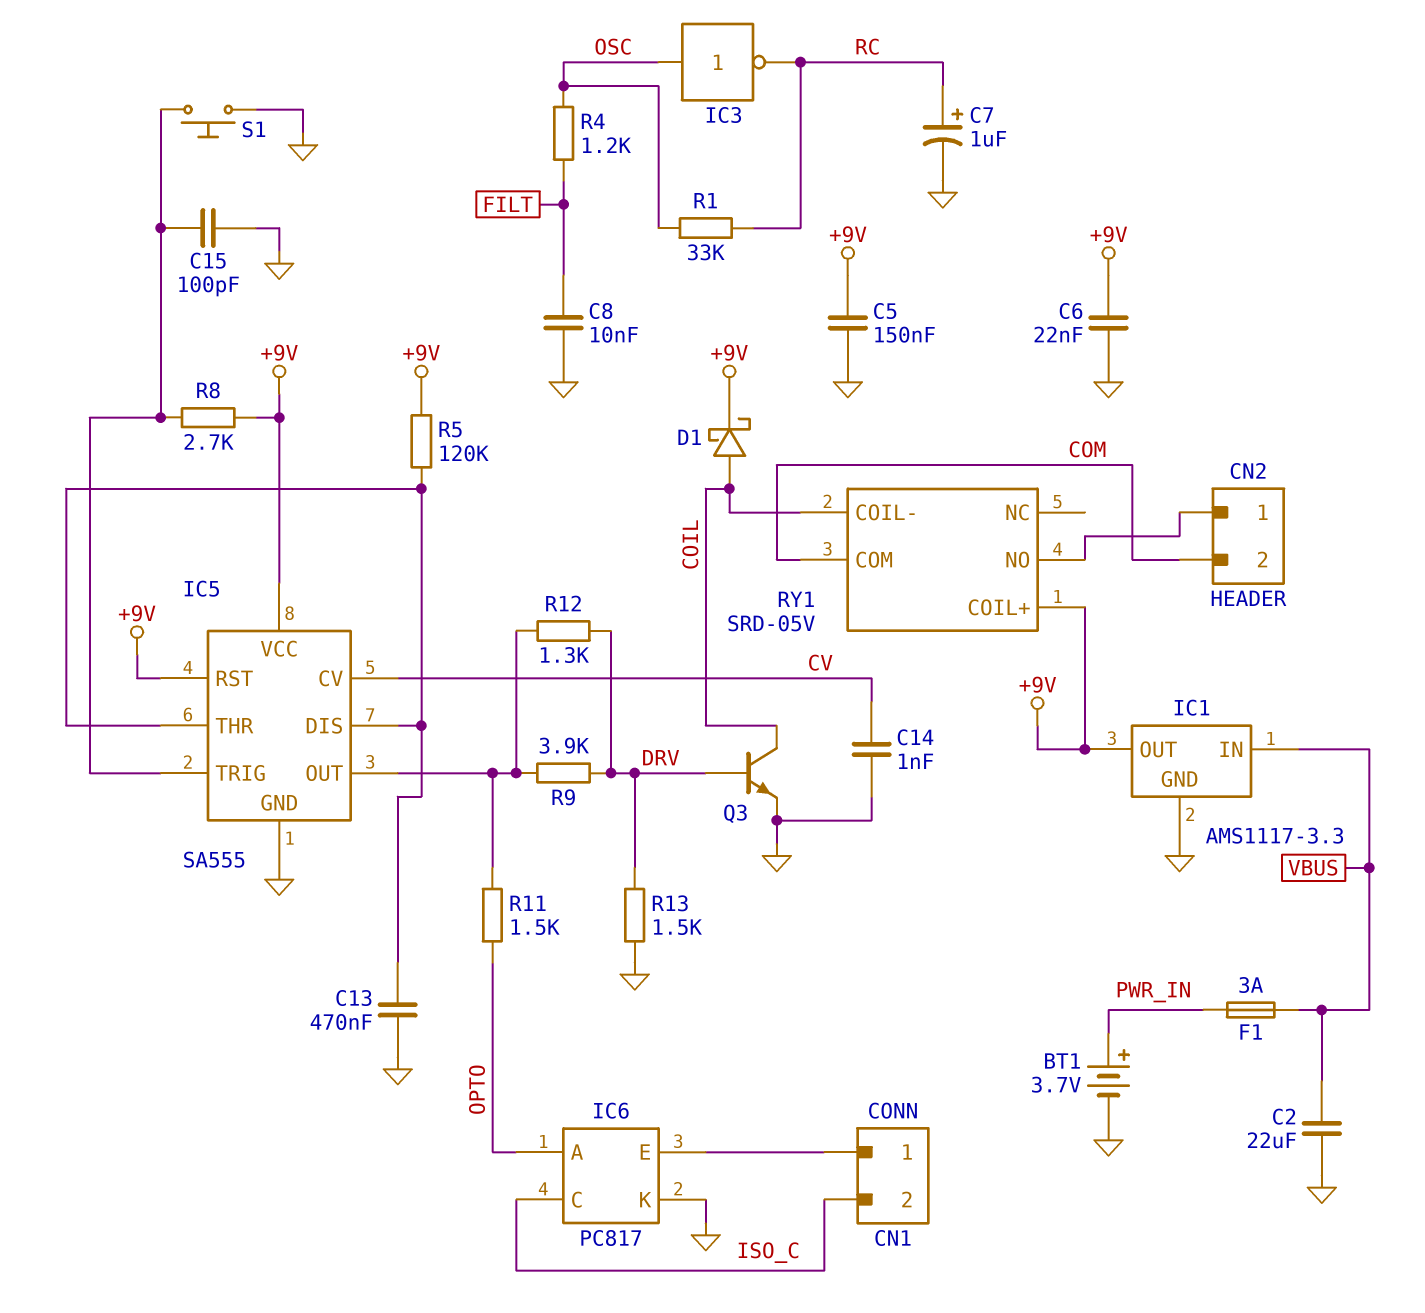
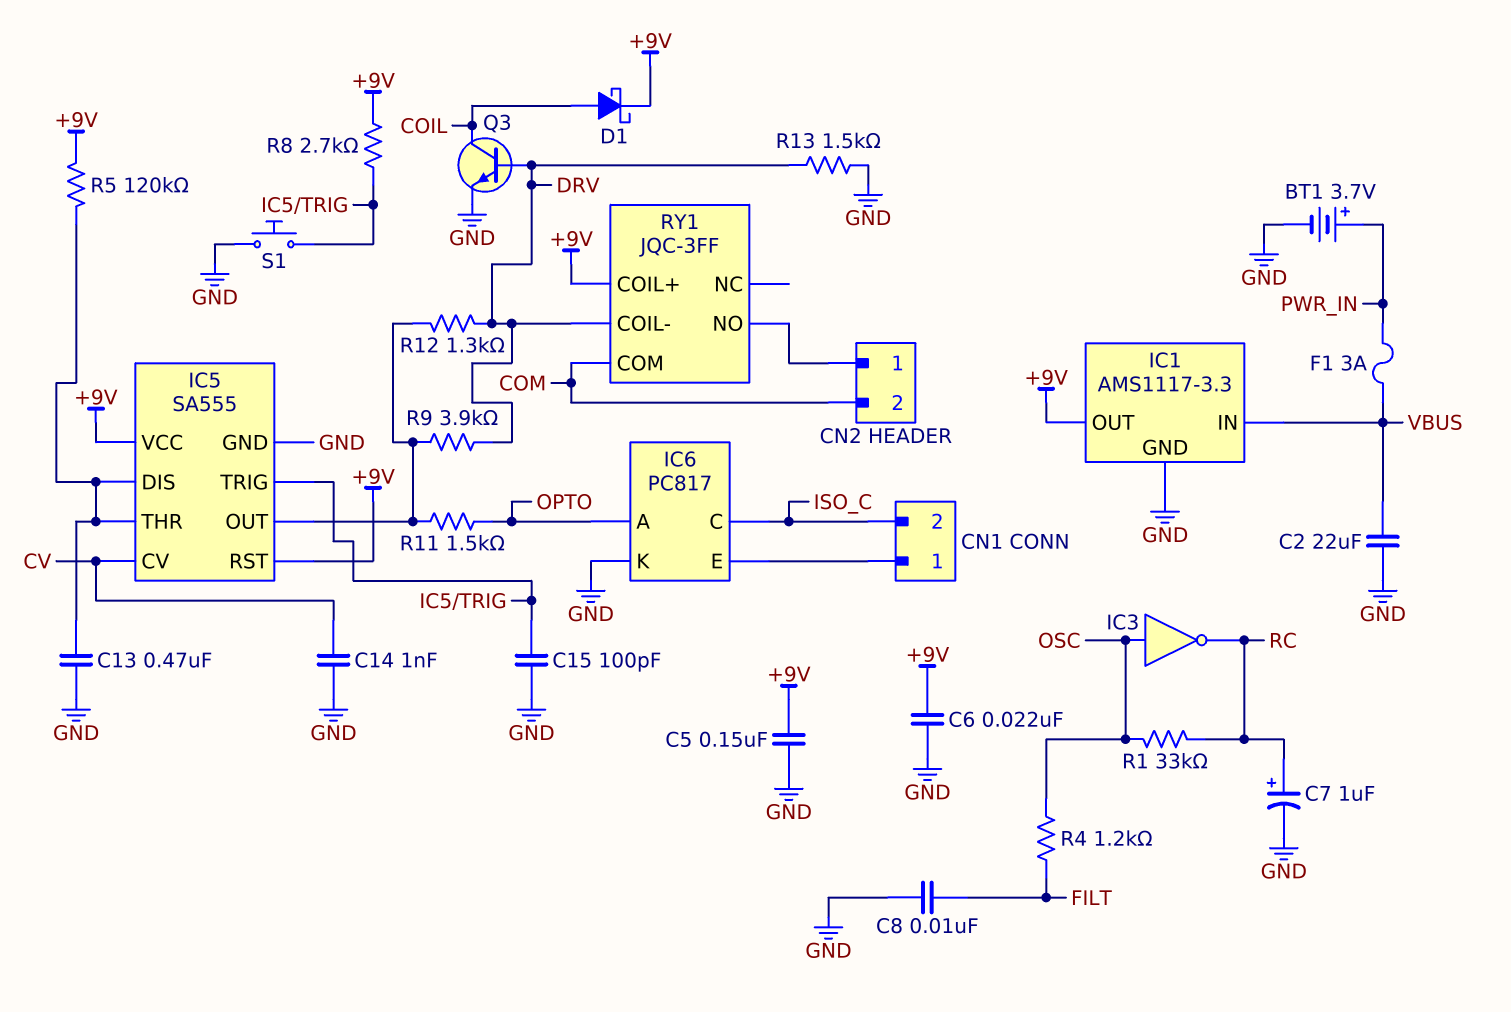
RY1: SRD-05V -> JQC-3FF
RY1 pin COIL-: COIL -> DRV

